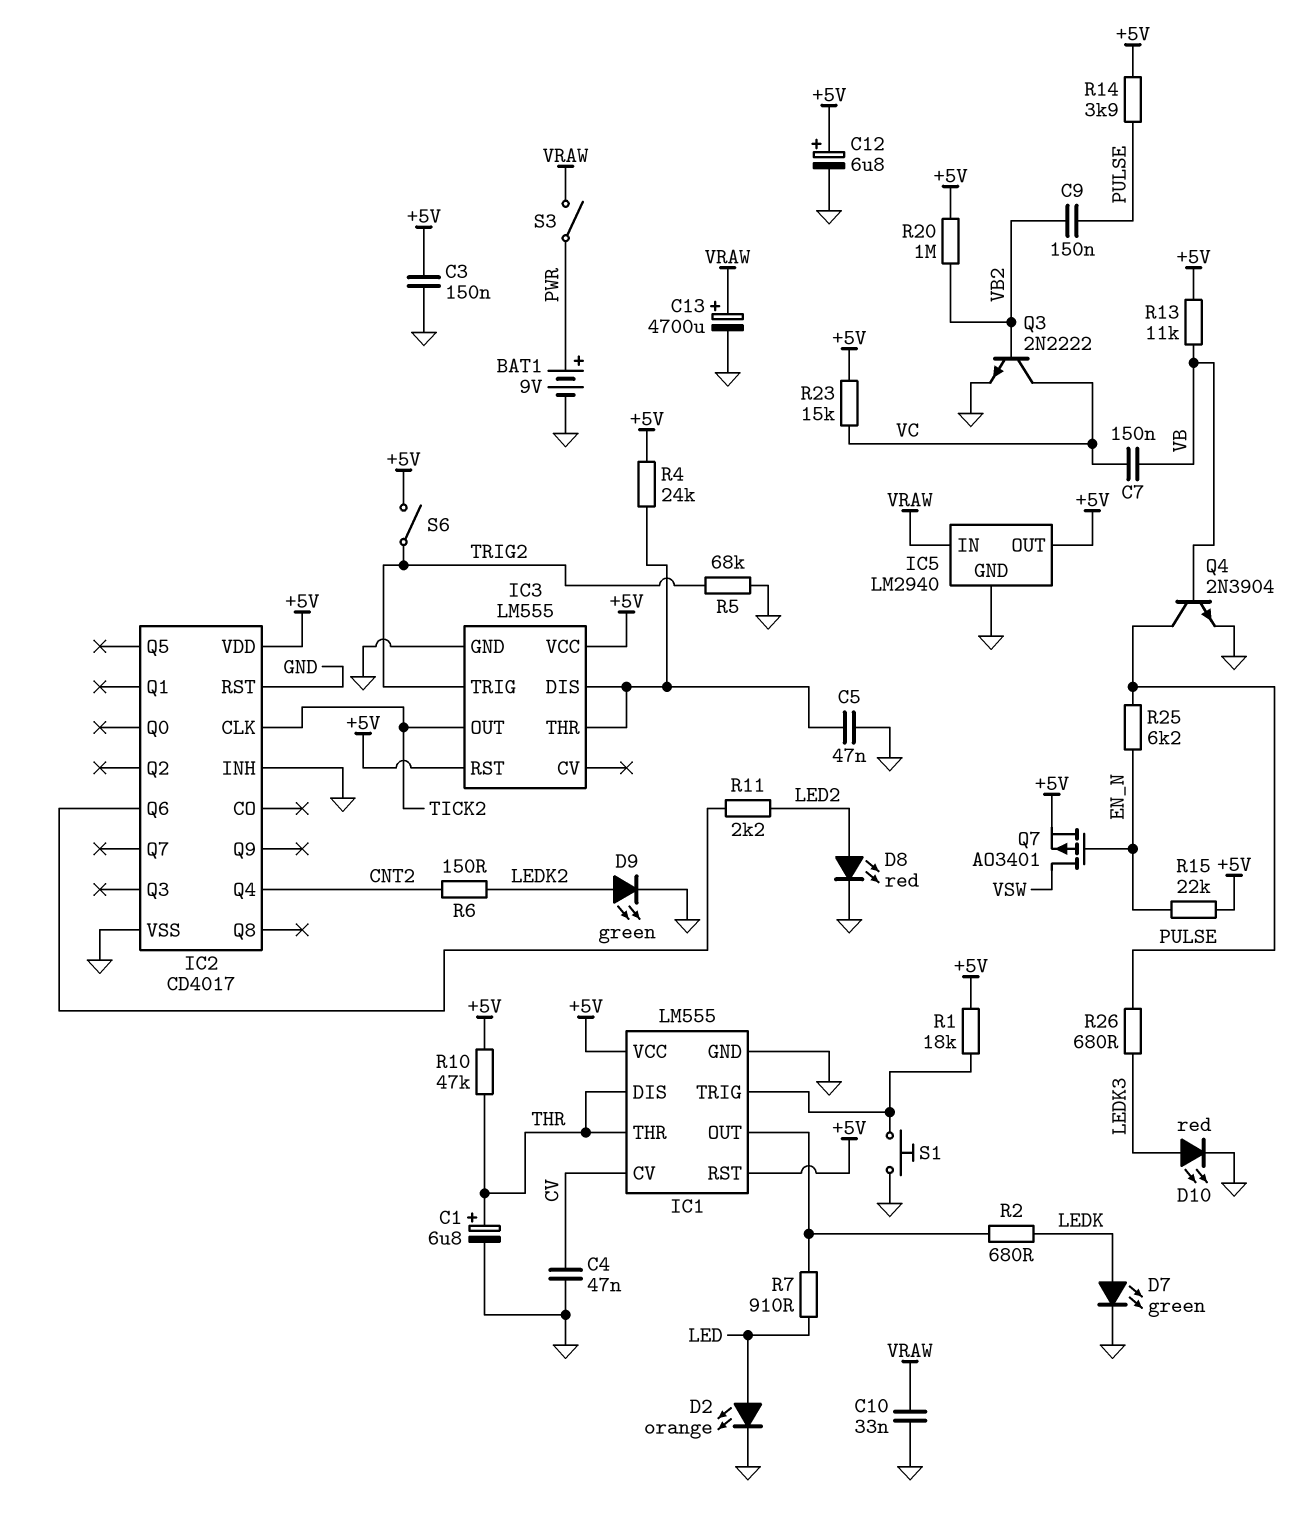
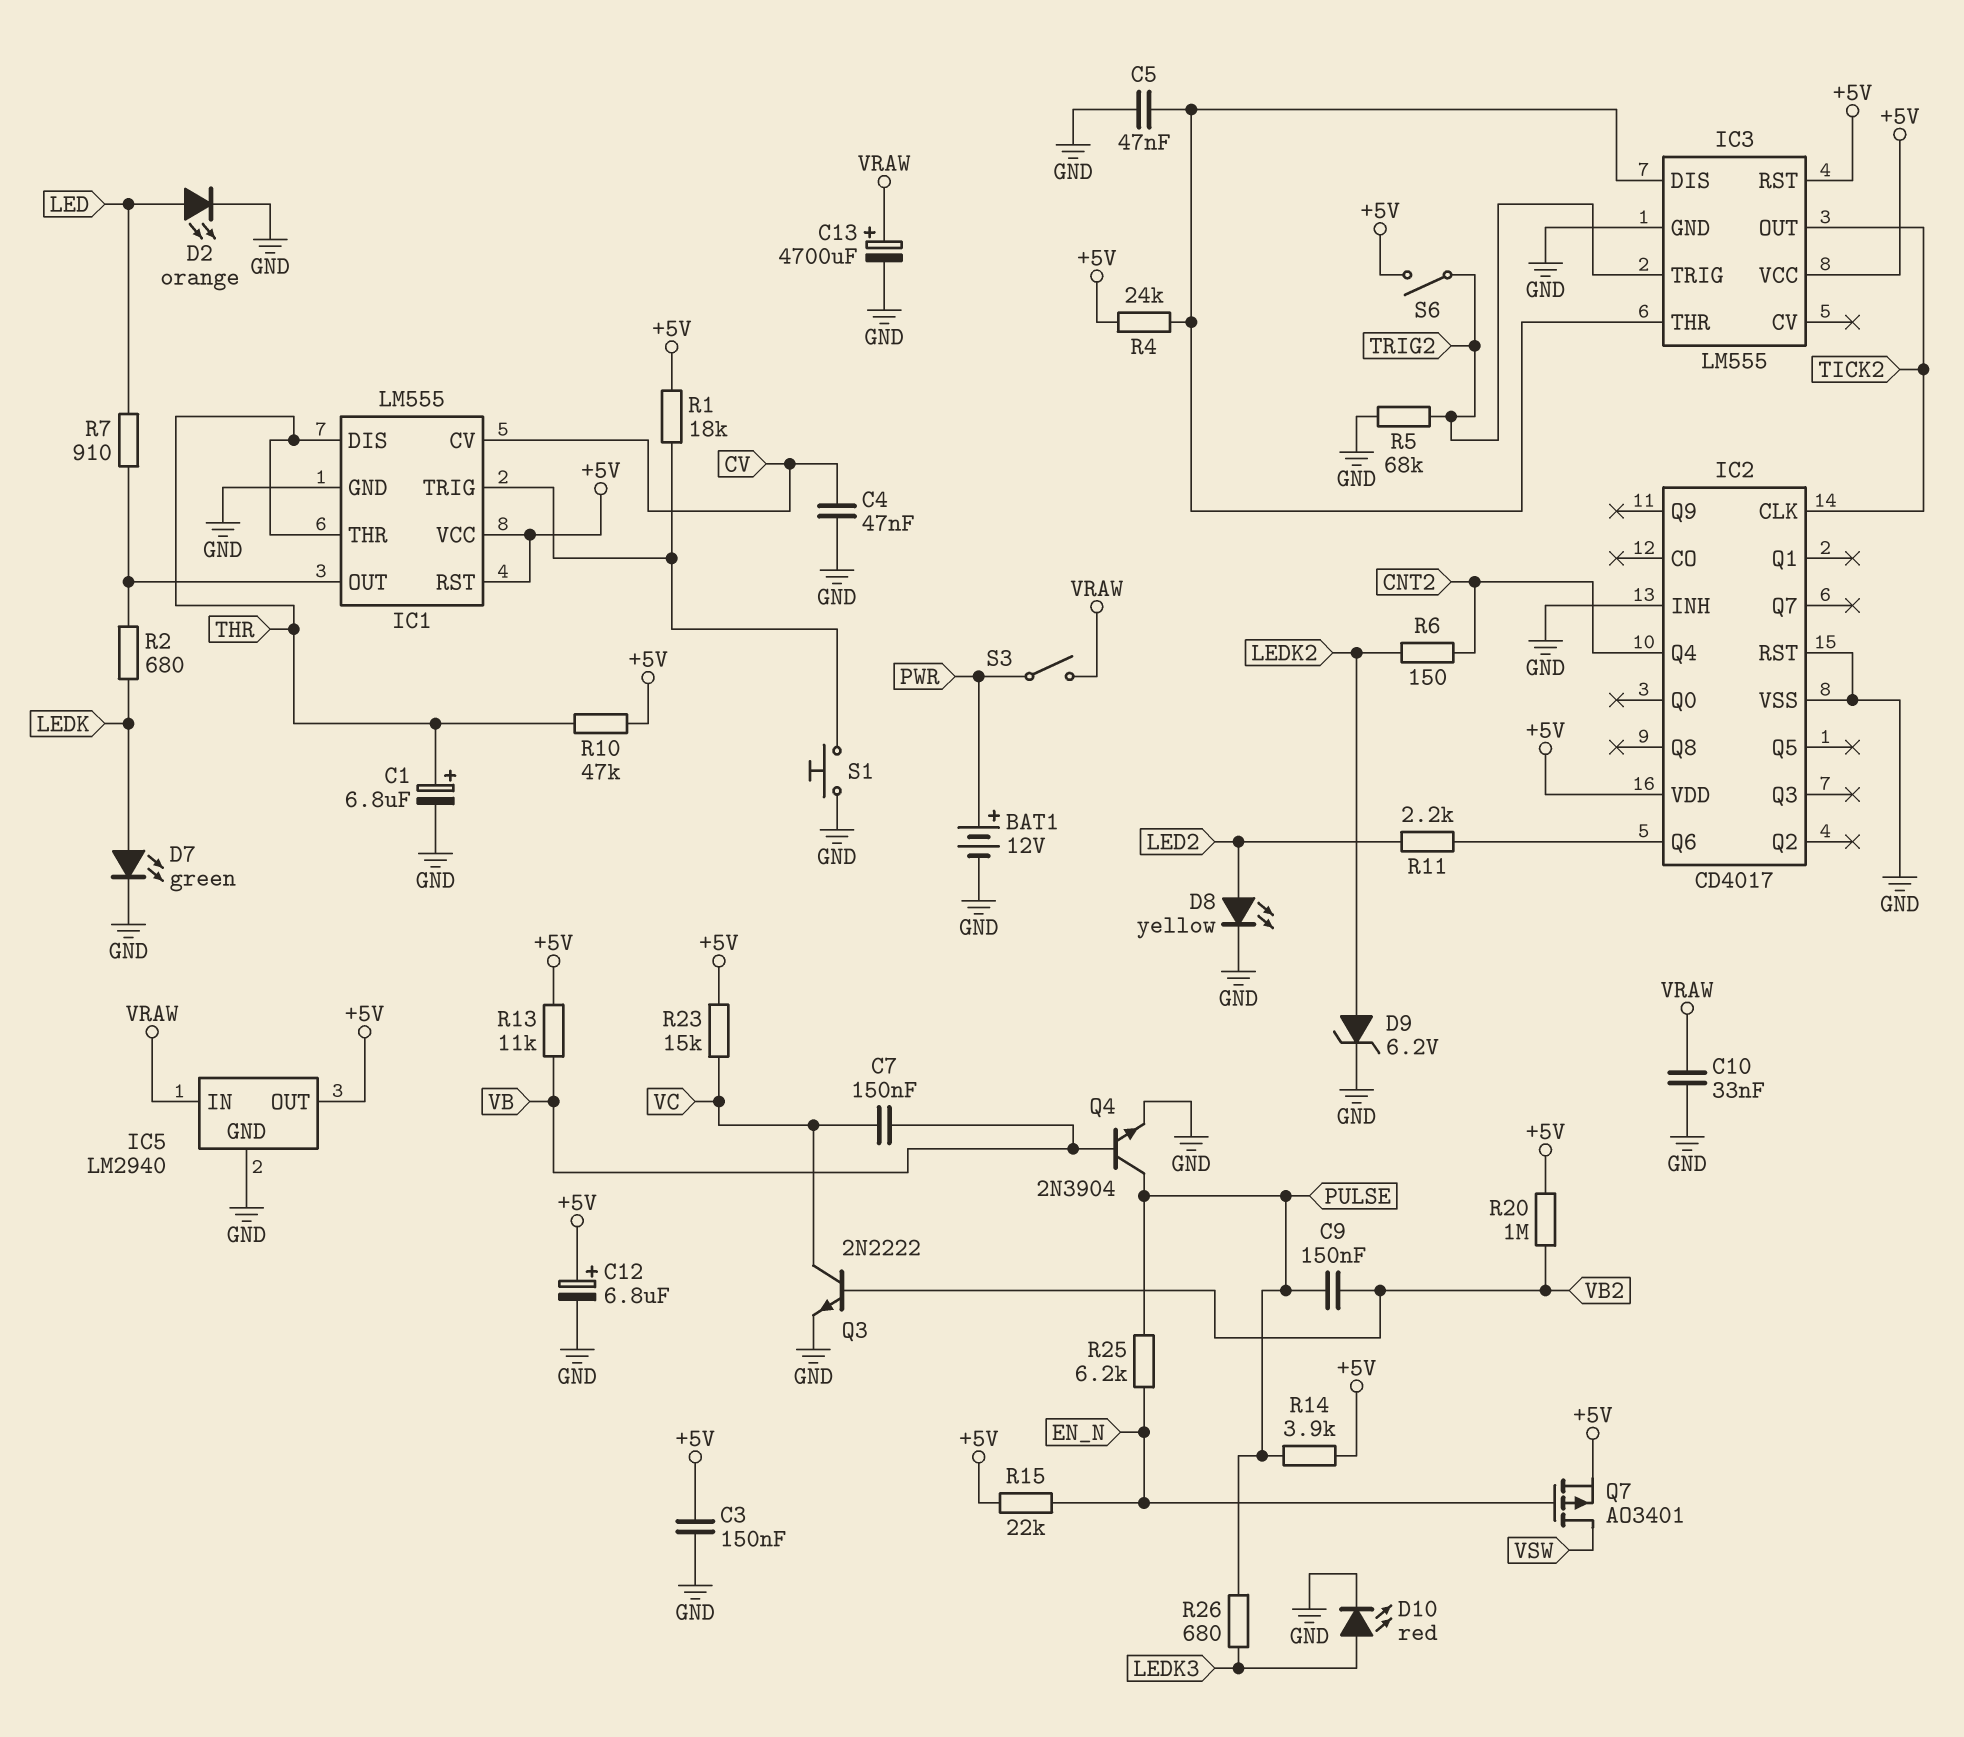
BAT1: 9V (plus PWR, minus GND) -> 12V (plus PWR, minus GND)
D8: LED red (A LED2, K GND) -> LED yellow (A LED2, K GND)
D9: LED green (A LEDK2, K GND) -> zener 6.2V (A LEDK2, K GND)

